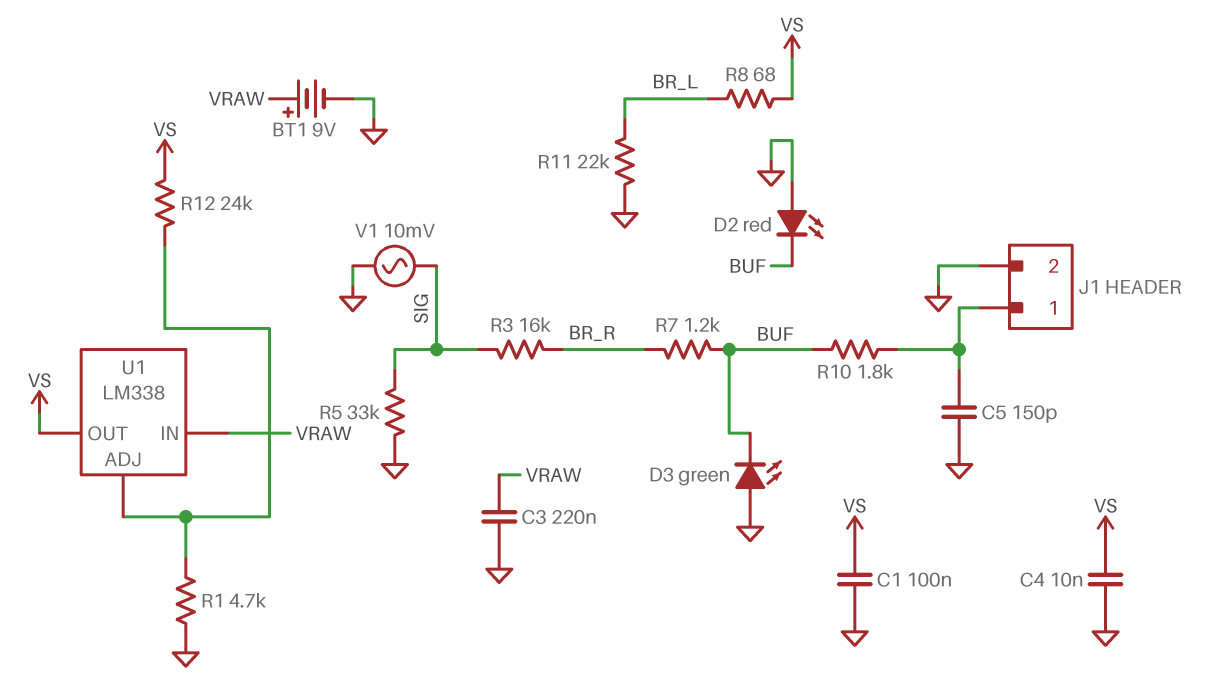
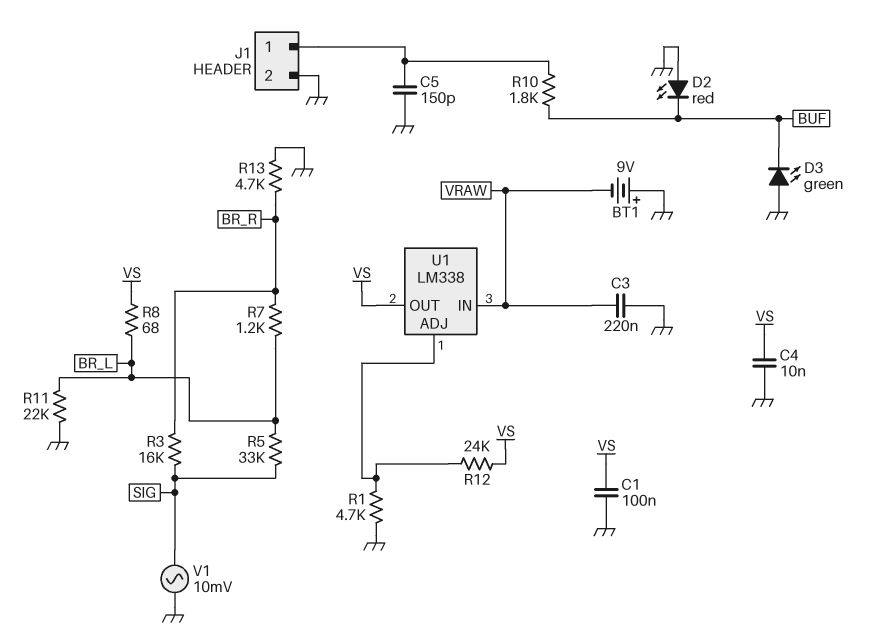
BT1: 9V (plus VRAW, minus GND) -> 9V (plus GND, minus VRAW)
R5: 33k (GND, SIG) -> 33k (BR_L, SIG)
R7: 1.2k (BR_R, BUF) -> 1.2k (BR_L, BR_R)
R13: none -> 4.7k (BR_R, GND)

